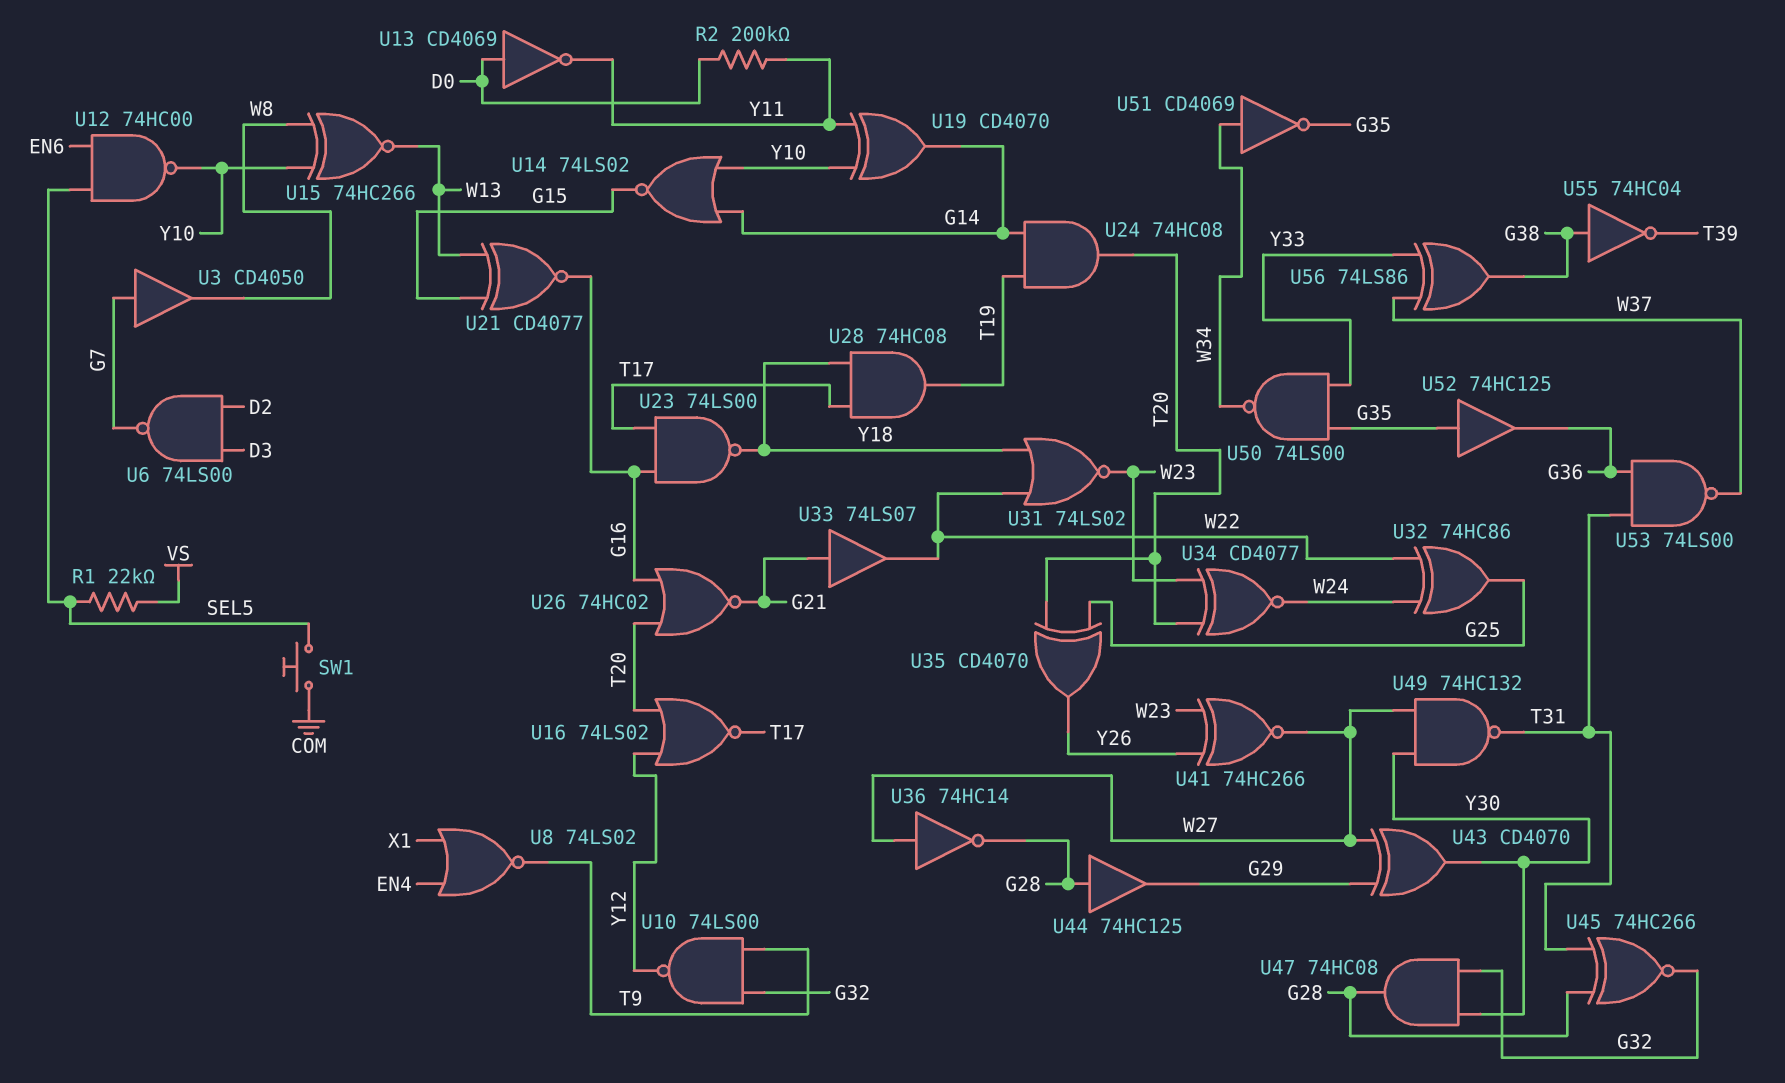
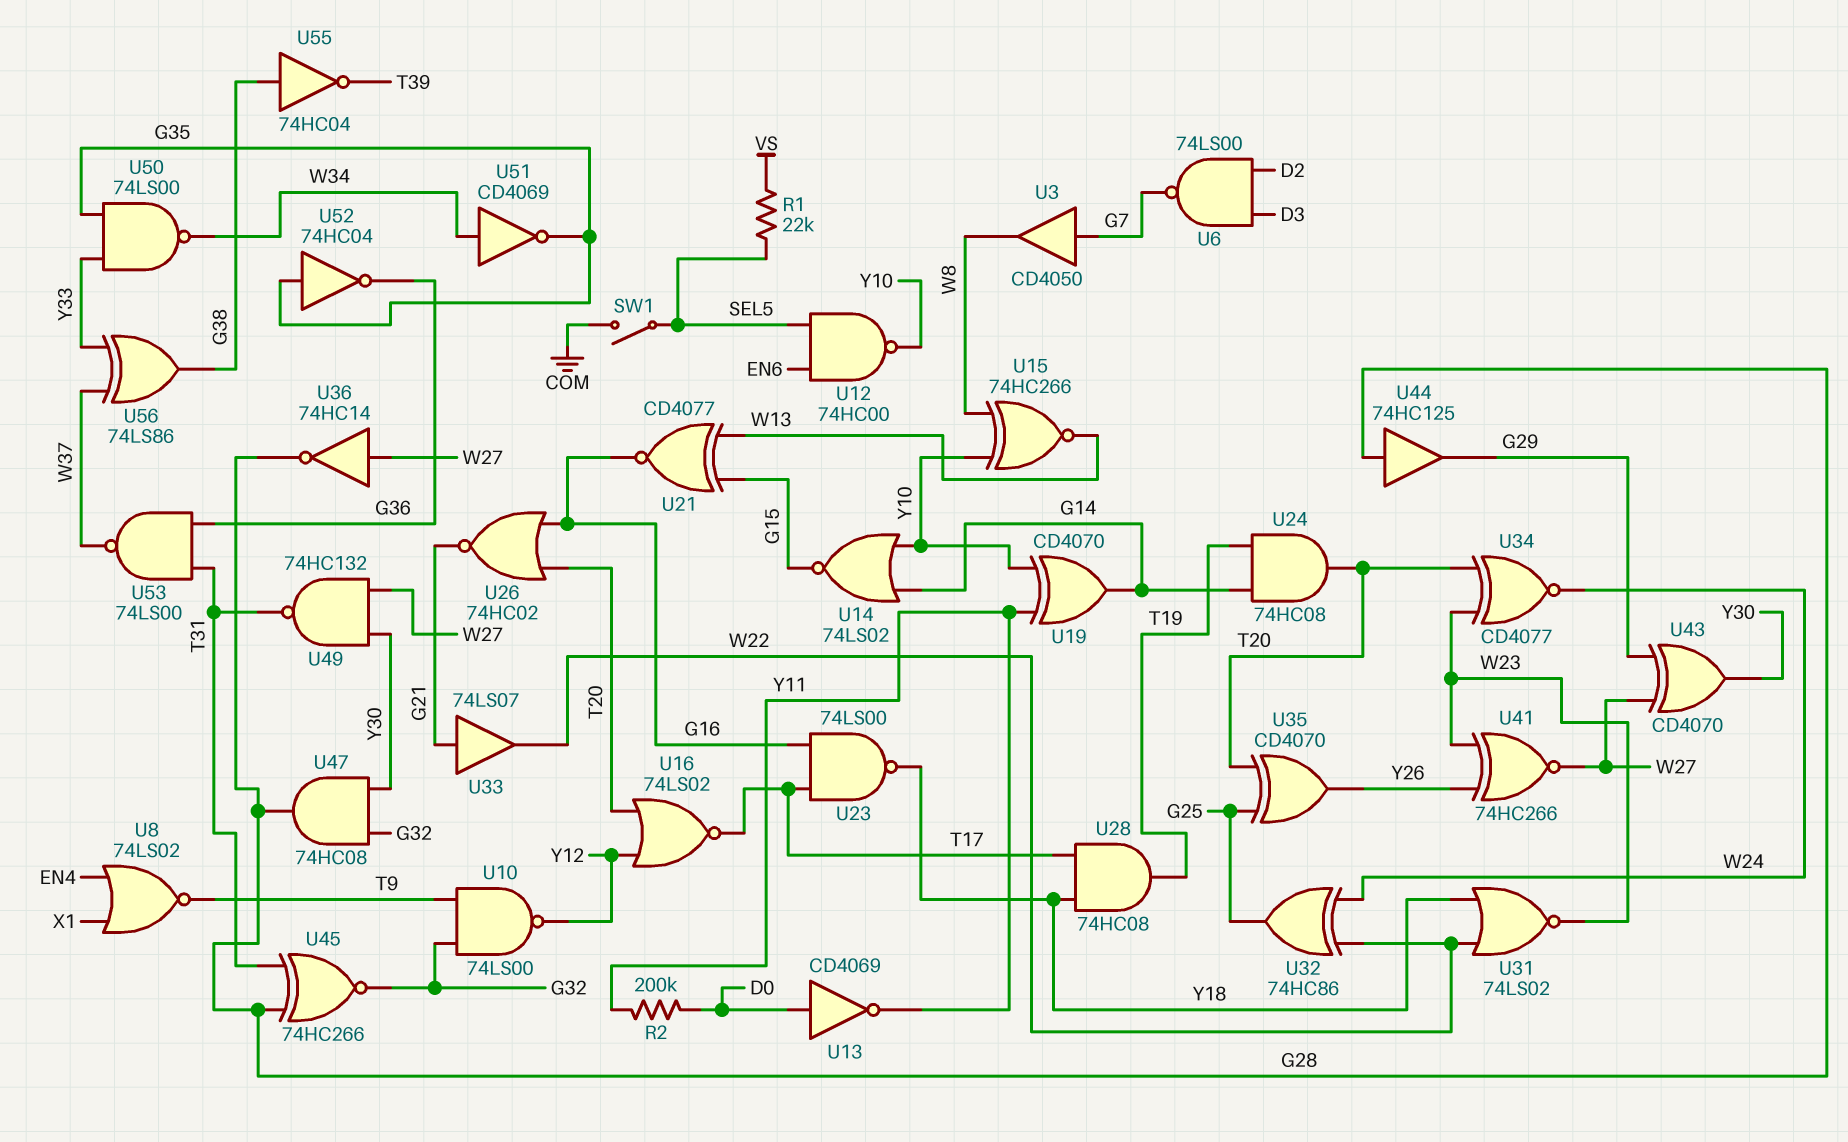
SW1: button (COM, SEL5) -> switch (COM, SEL5)
U52: buffer 74HC125 (in G35, out G36) -> NOT 74HC04 (in G35, out G36)

